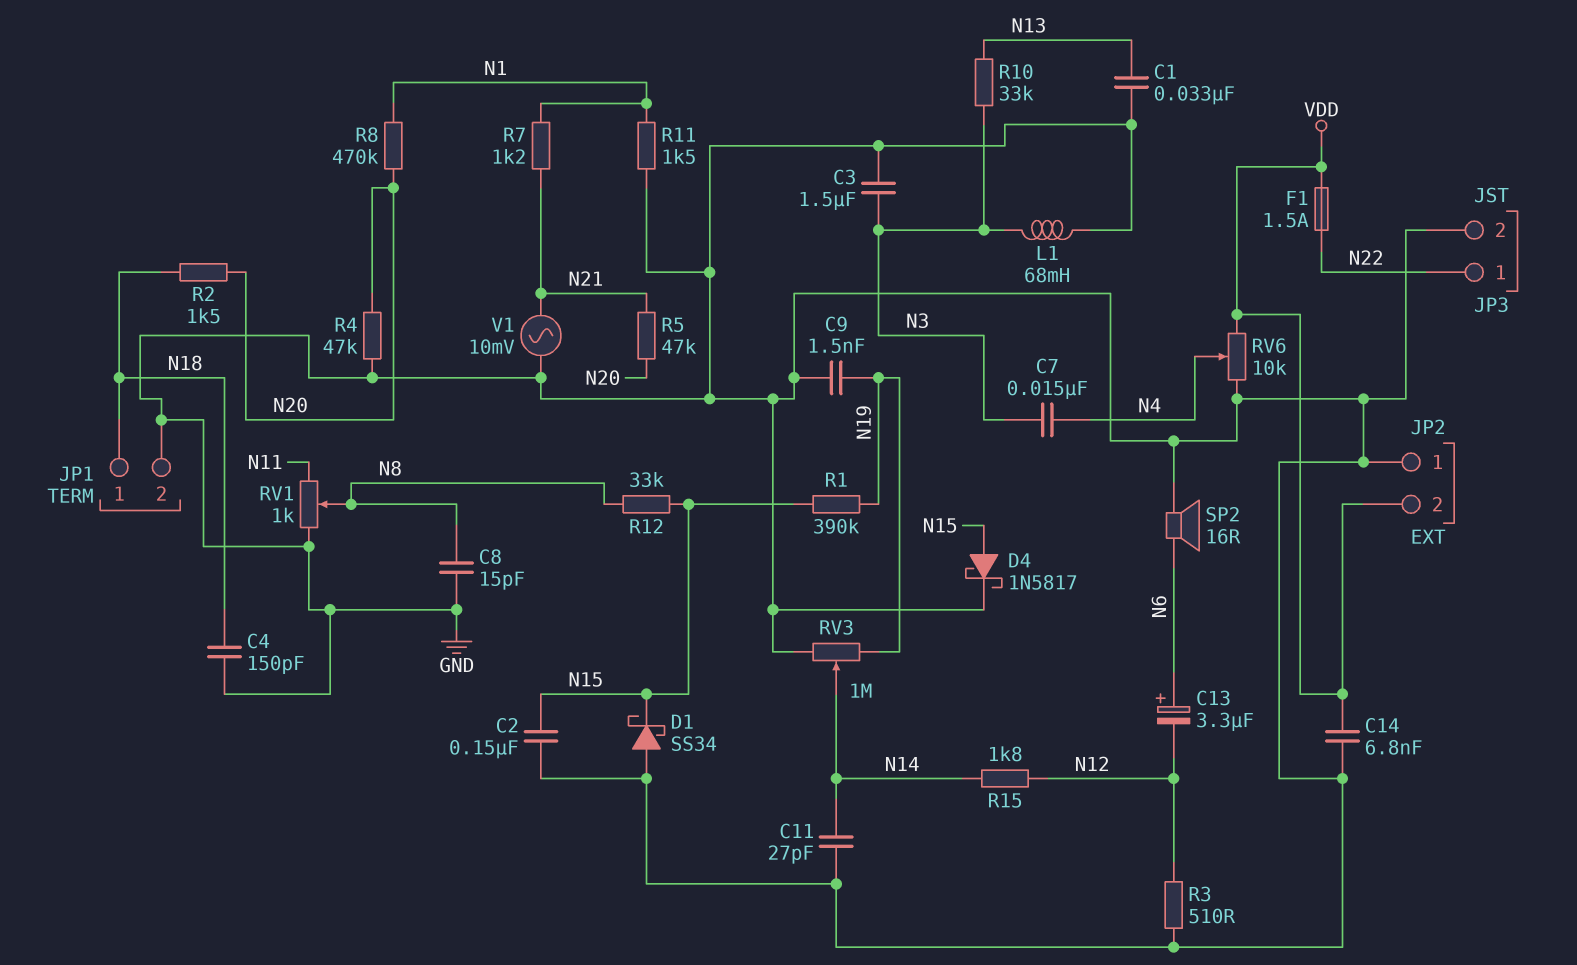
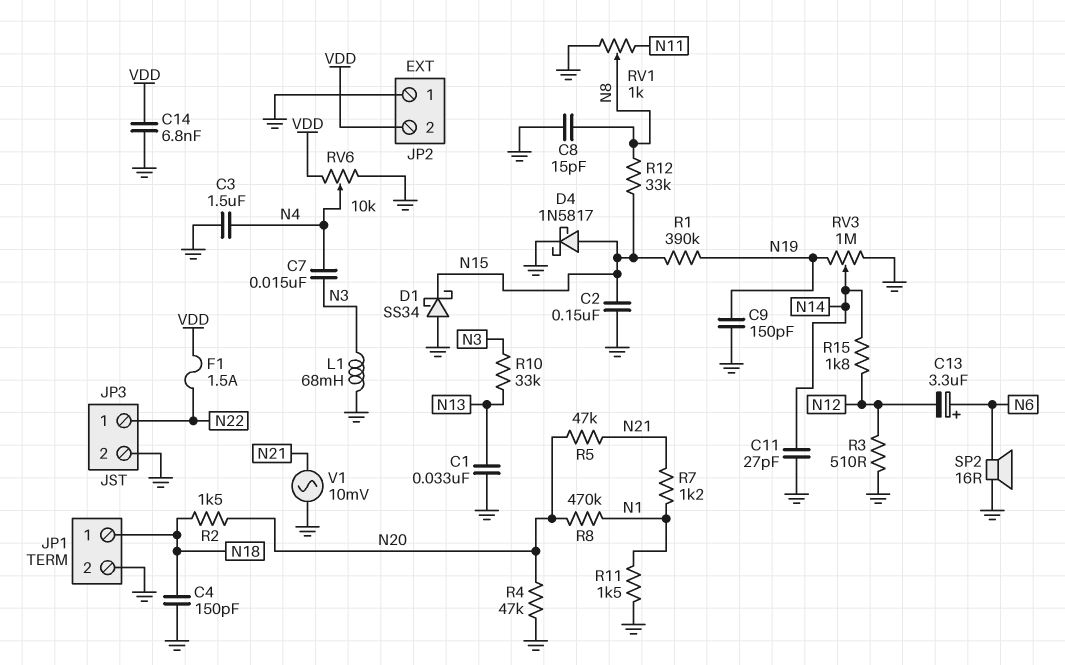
C3: 1.5uF (GND, N3) -> 1.5uF (GND, N4)
C9: 1.5nF (GND, N19) -> 150pF (GND, N19)

